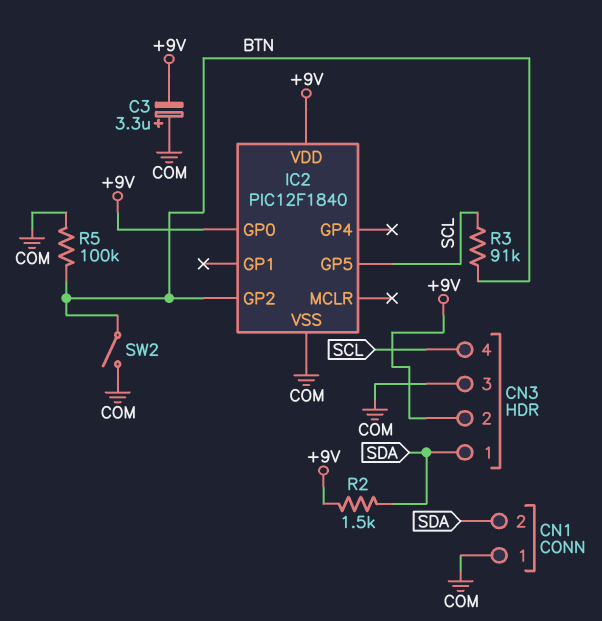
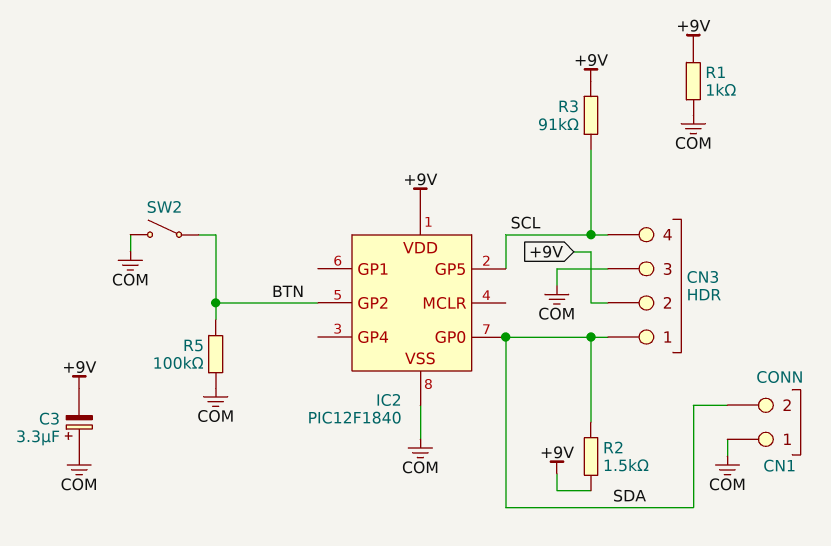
IC2 pin GP0: +9V -> SDA
R1: none -> 1k (+9V, COM)
R3: 91k (BTN, SCL) -> 91k (+9V, SCL)

